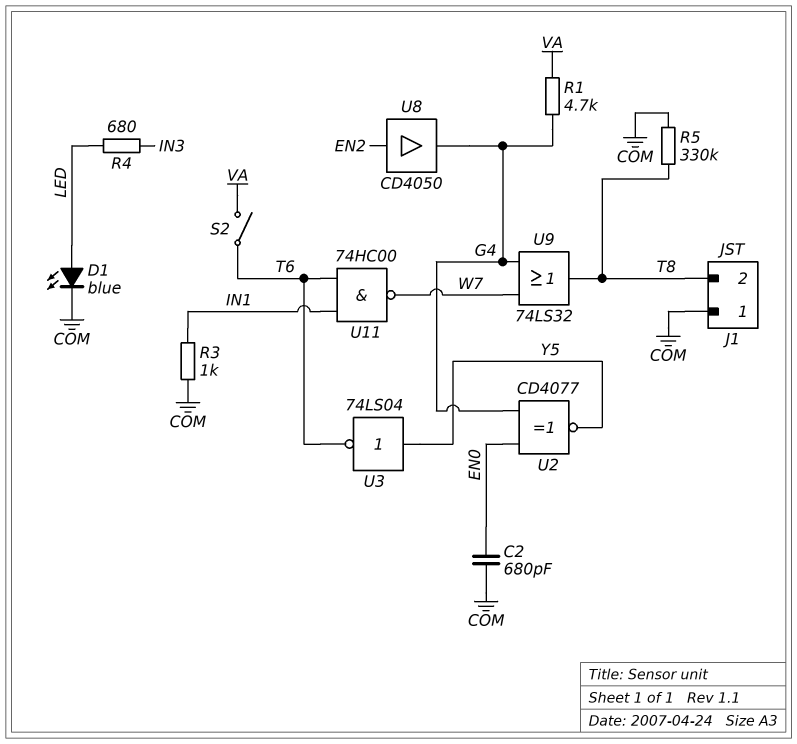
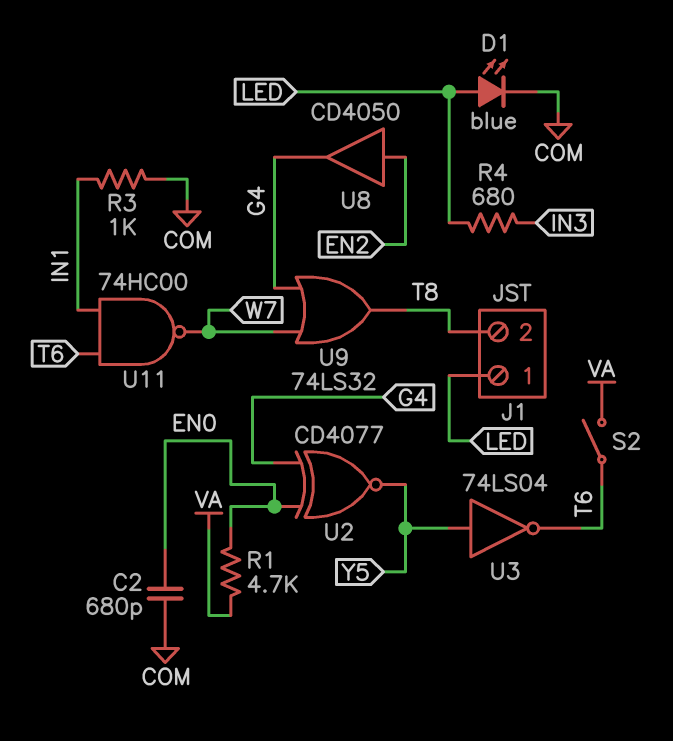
J1 pin 1: COM -> LED
R1: 4.7k (G4, VA) -> 4.7k (EN0, VA)
R5: 330k (COM, T8) -> none

